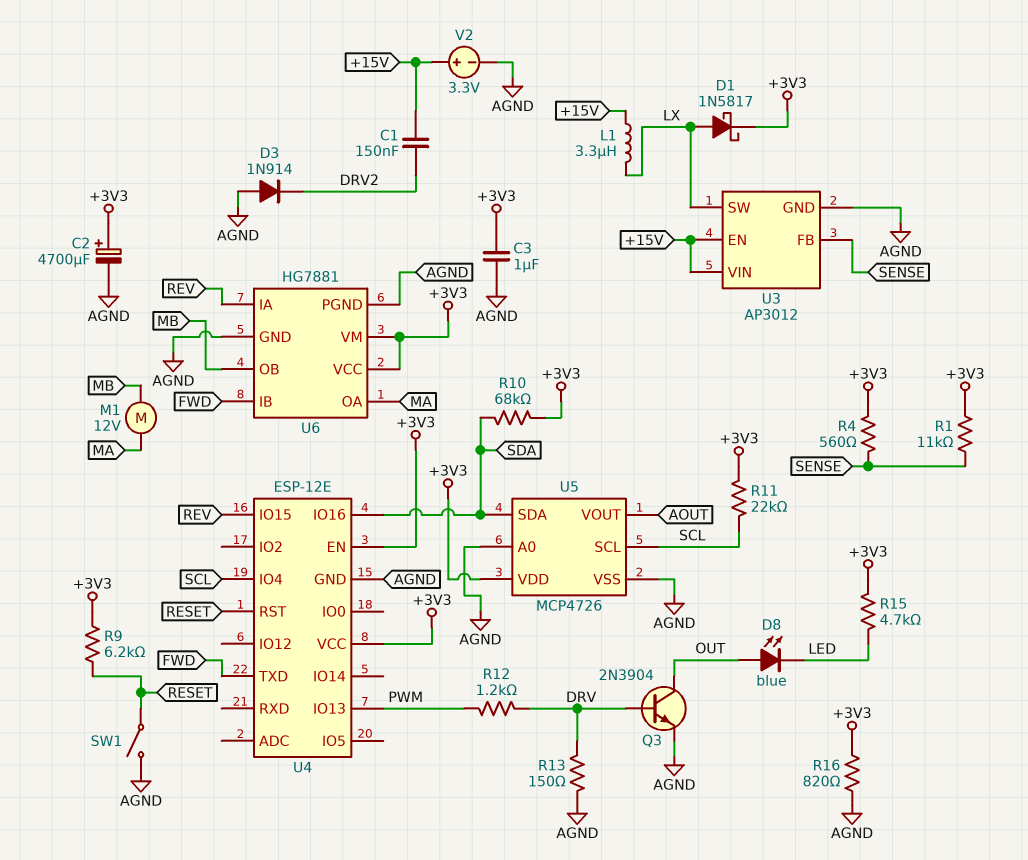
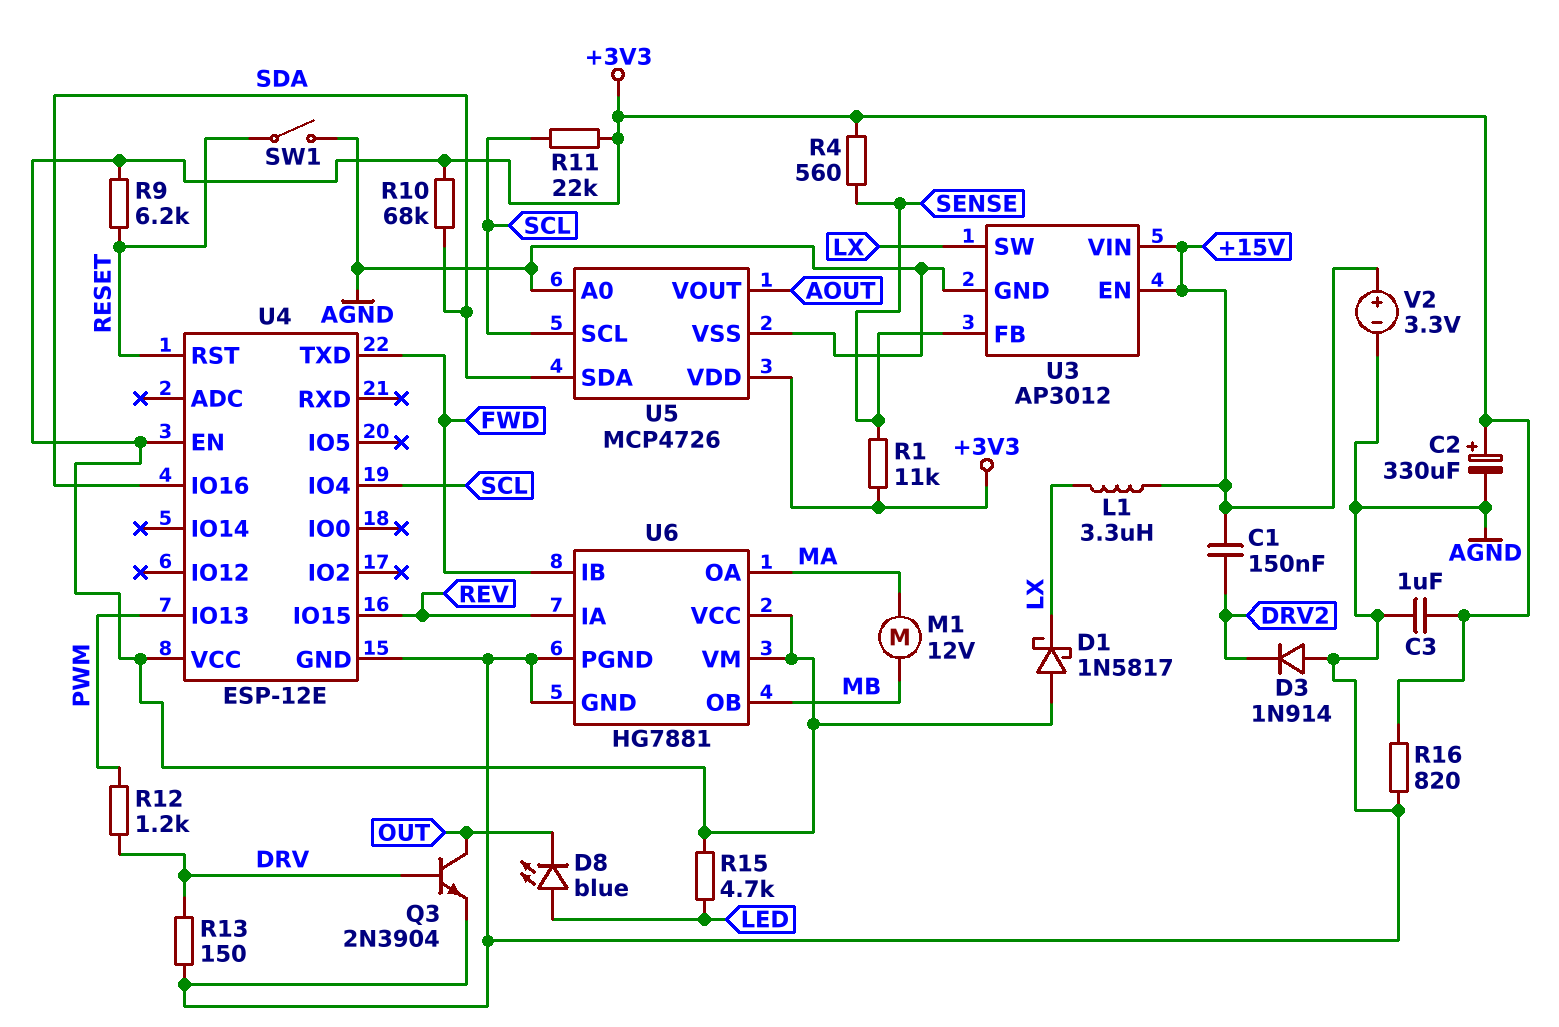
C2: 4700uF (plus +3V3, minus AGND) -> 330uF (plus +3V3, minus AGND)
D1: schottky 1N5817 (A LX, K +3V3) -> schottky 1N5817 (A +3V3, K LX)
D8: LED blue (A OUT, K LED) -> LED blue (A LED, K OUT)

